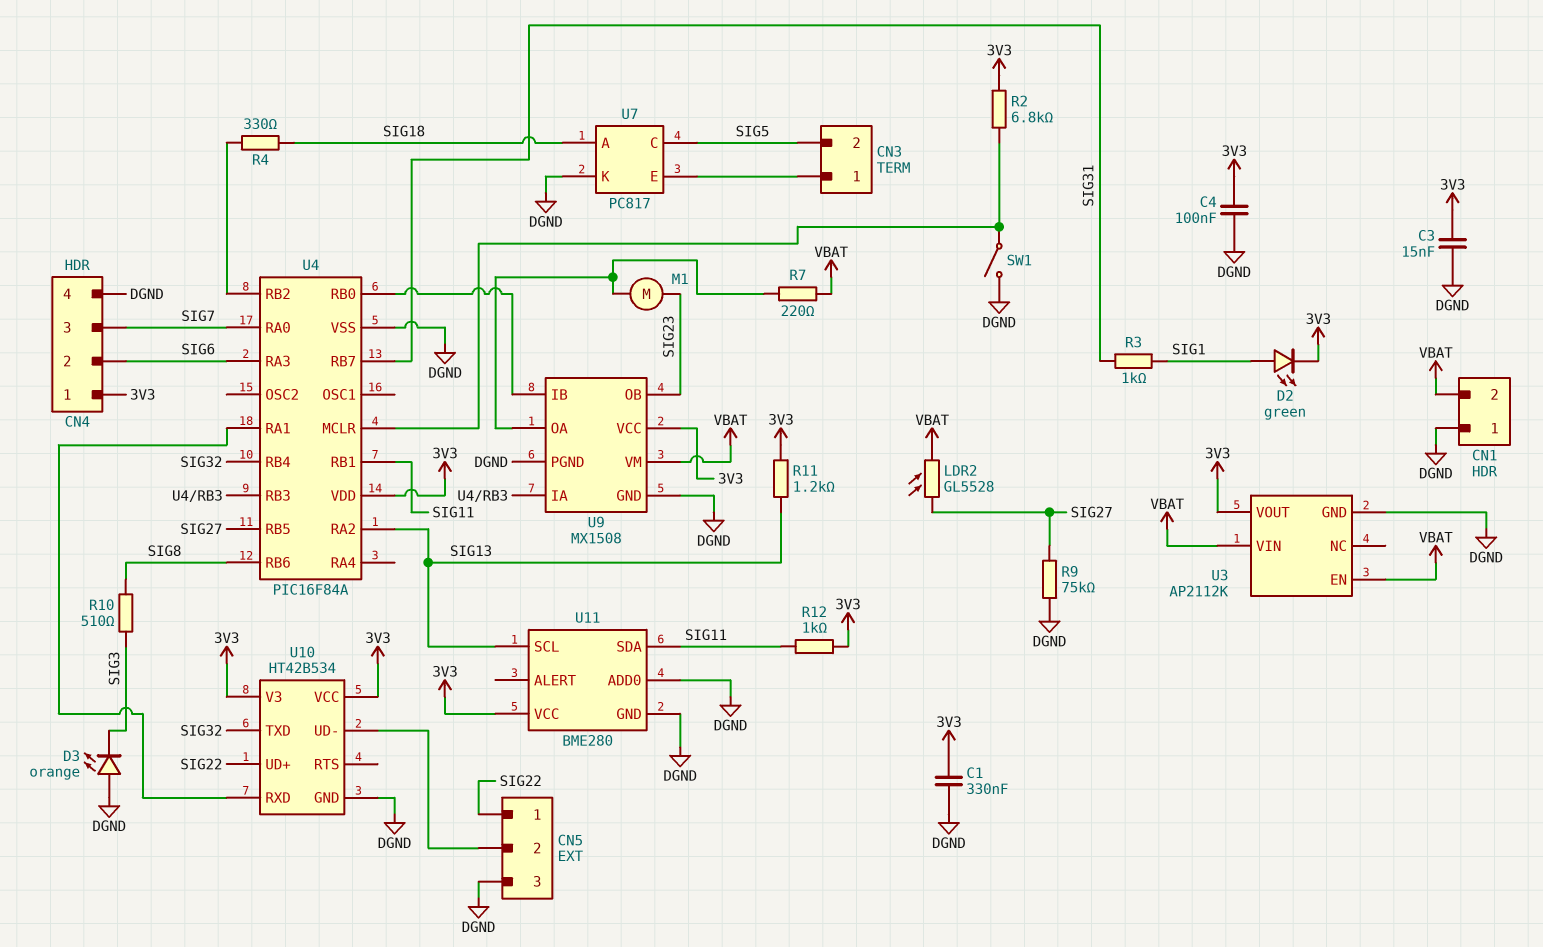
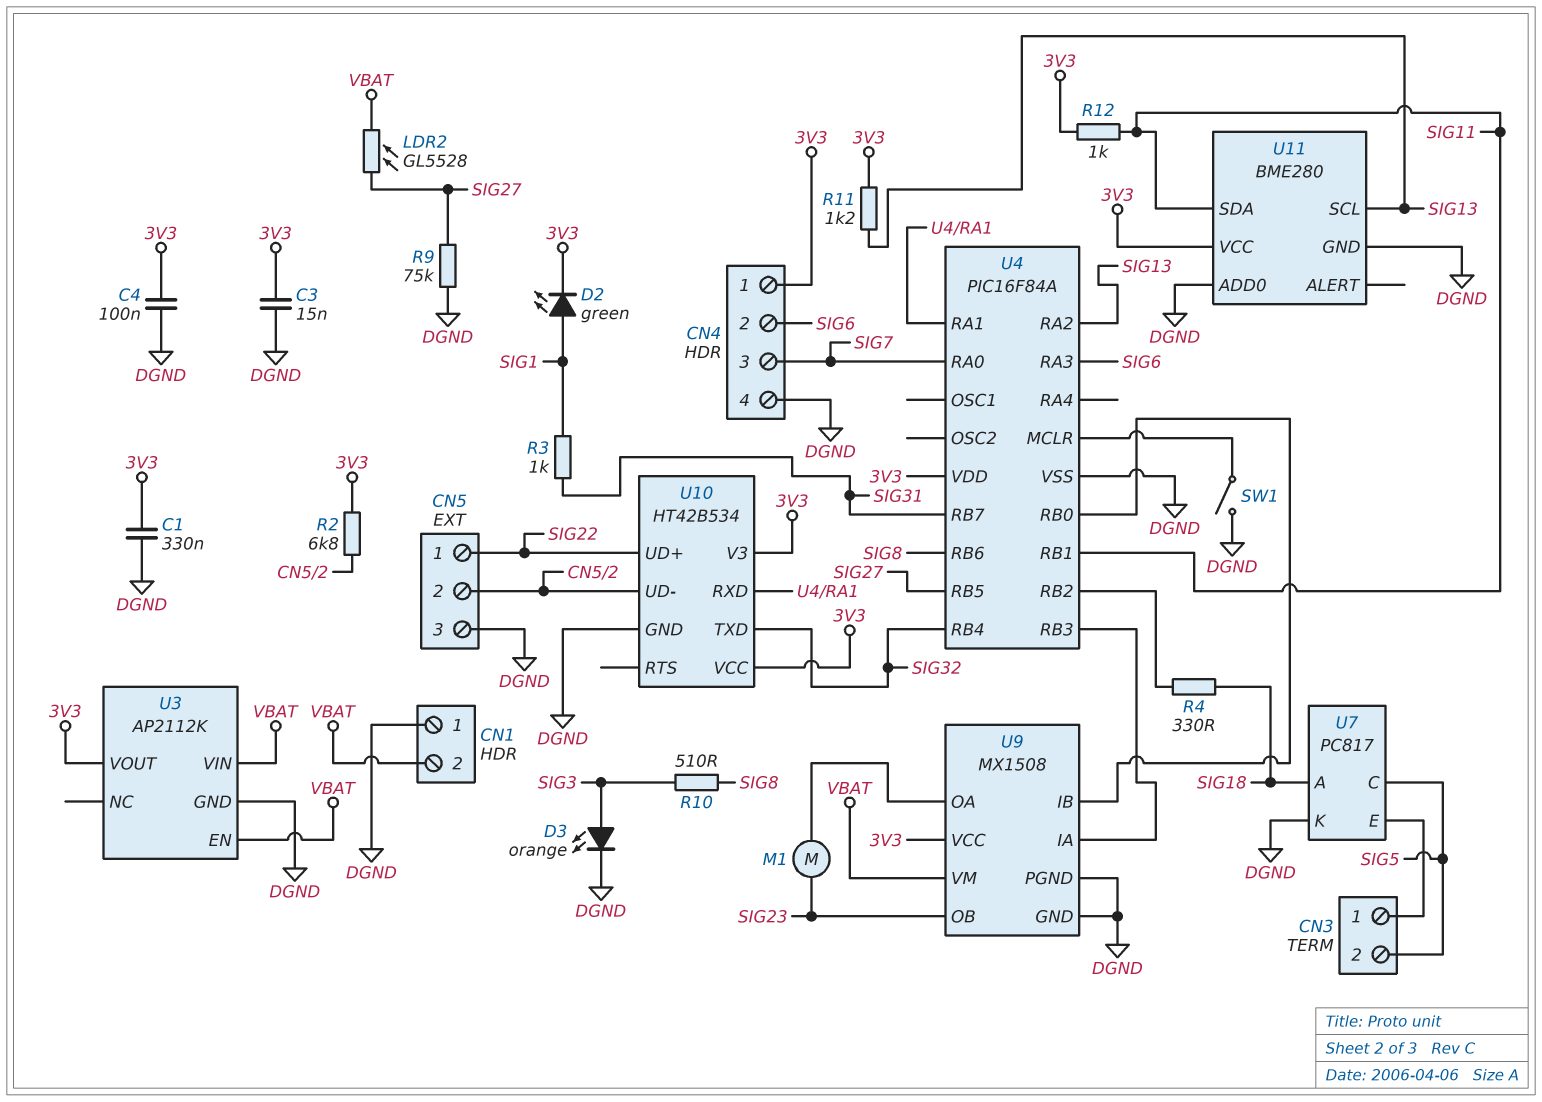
D3: LED orange (A DGND, K SIG3) -> LED orange (A SIG3, K DGND)
R2: 6.8k (3V3, U4/MCLR) -> 6.8k (3V3, CN5/2)
R7: 220 (U9/OA, VBAT) -> none

